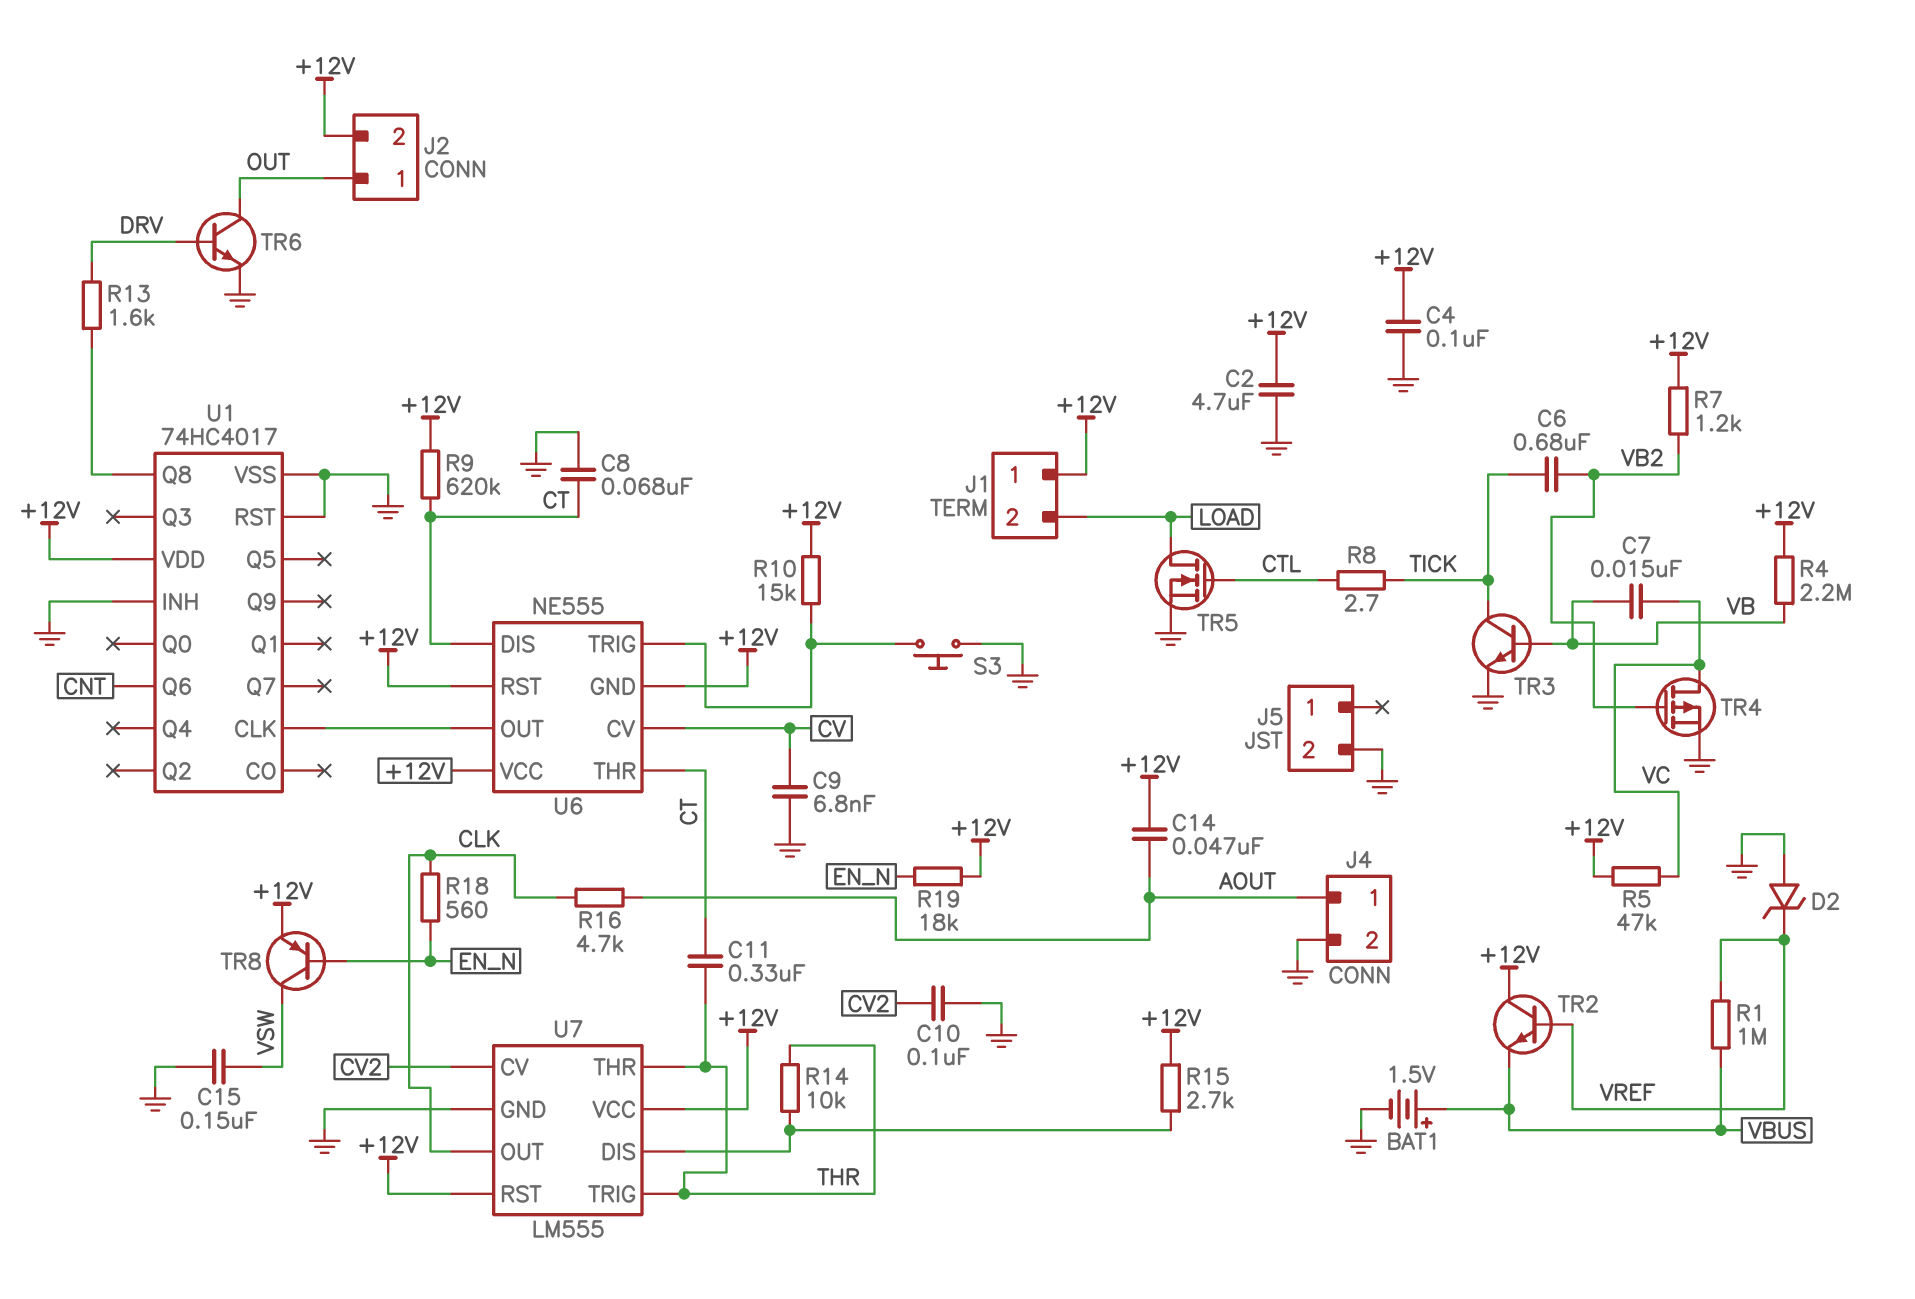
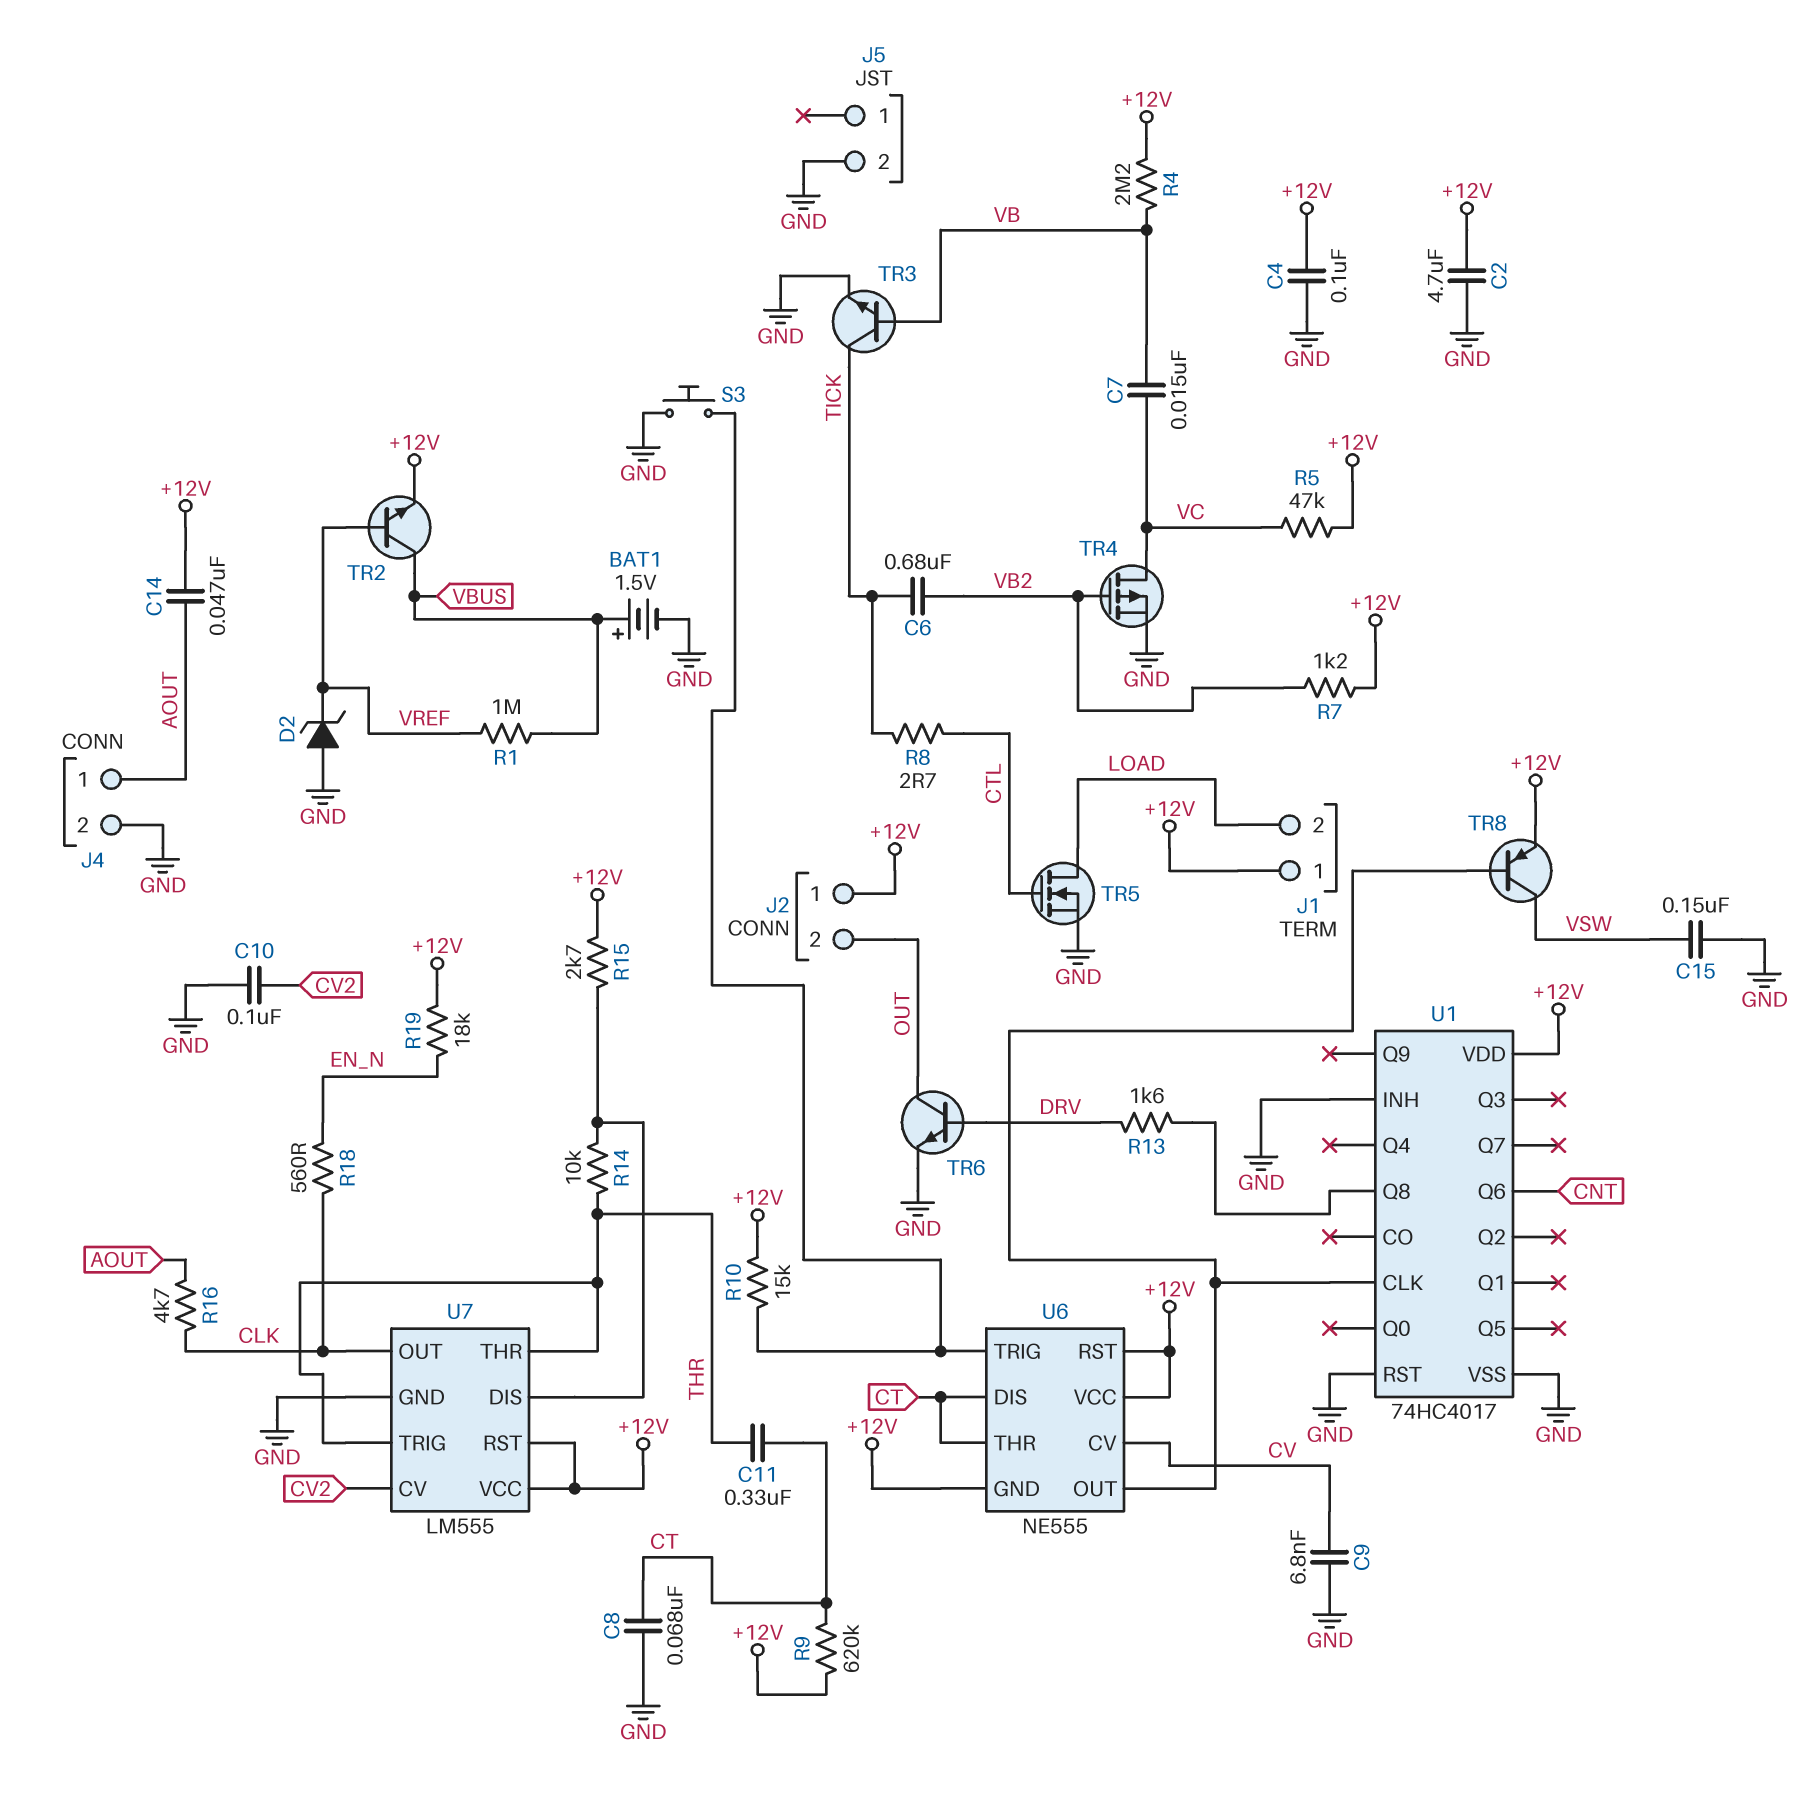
J2 pin 1: OUT -> +12V
J2 pin 2: +12V -> OUT
TR2: NPN (B VREF, C +12V, E VBUS) -> NPN (B VREF, C VBUS, E +12V)
TR8: PNP (B EN_N, C VSW, E +12V) -> PNP (B U1/CLK, C VSW, E +12V)

